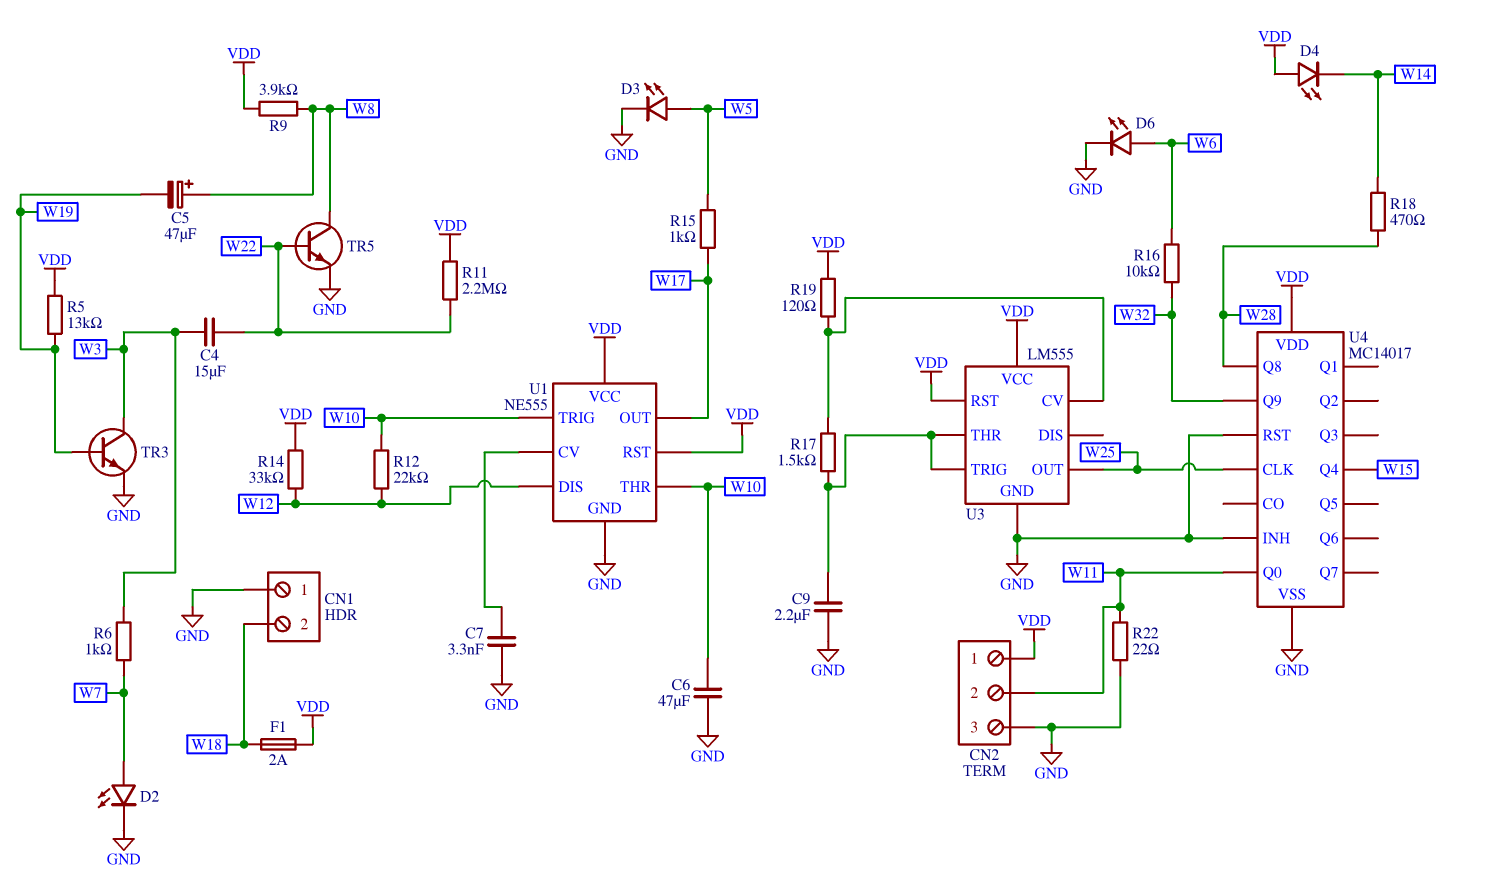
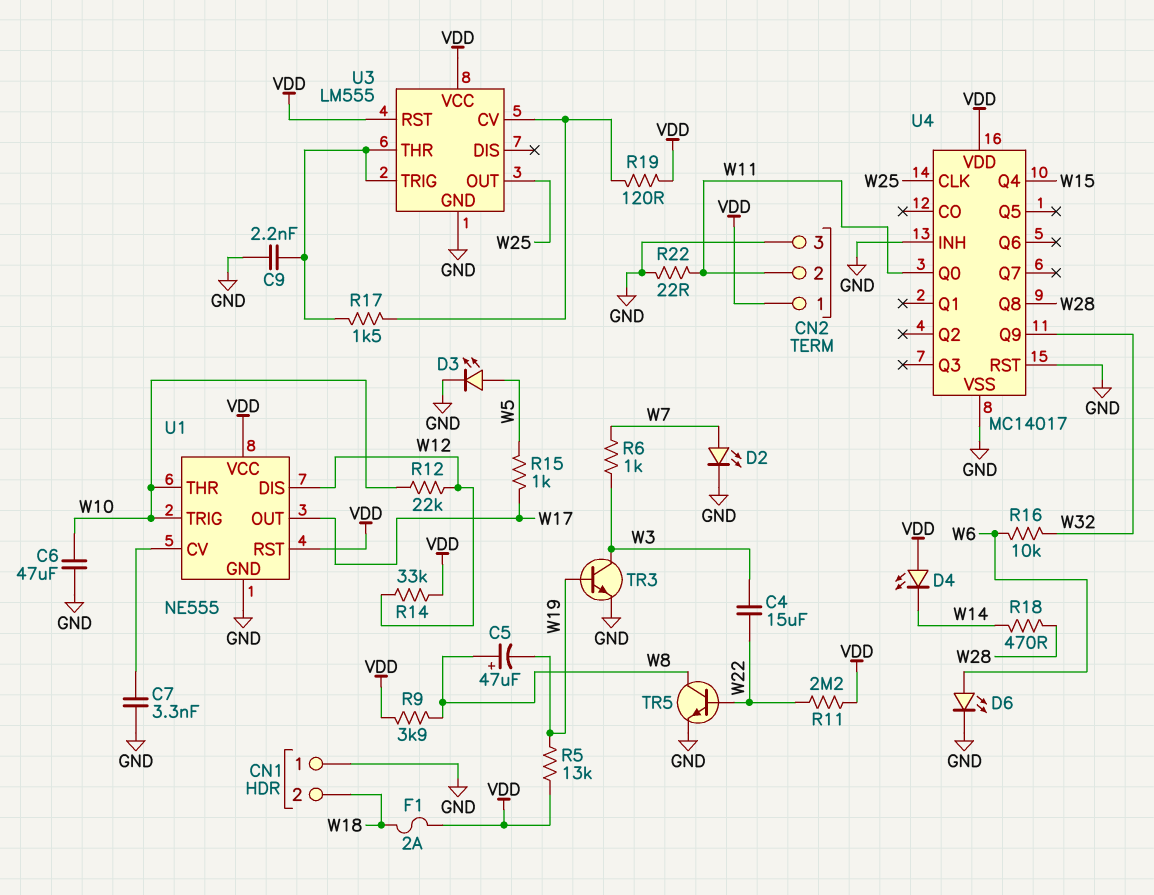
C9: 2.2uF (GND, U3/THR) -> 2.2nF (GND, U3/THR)

